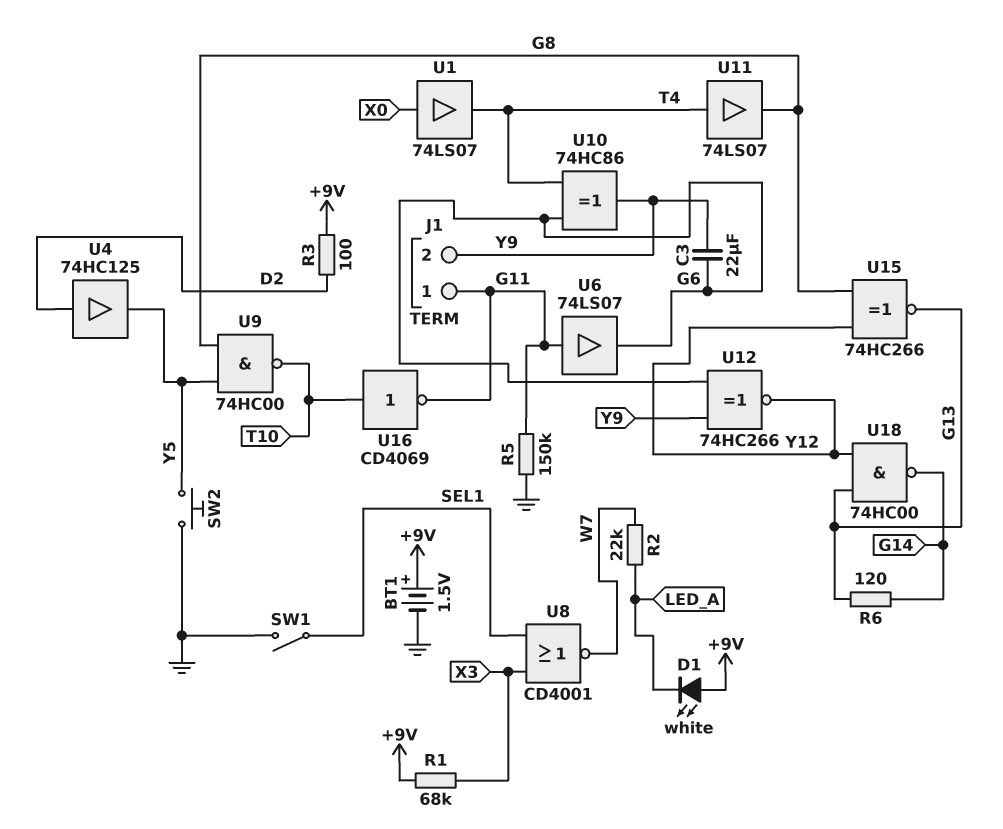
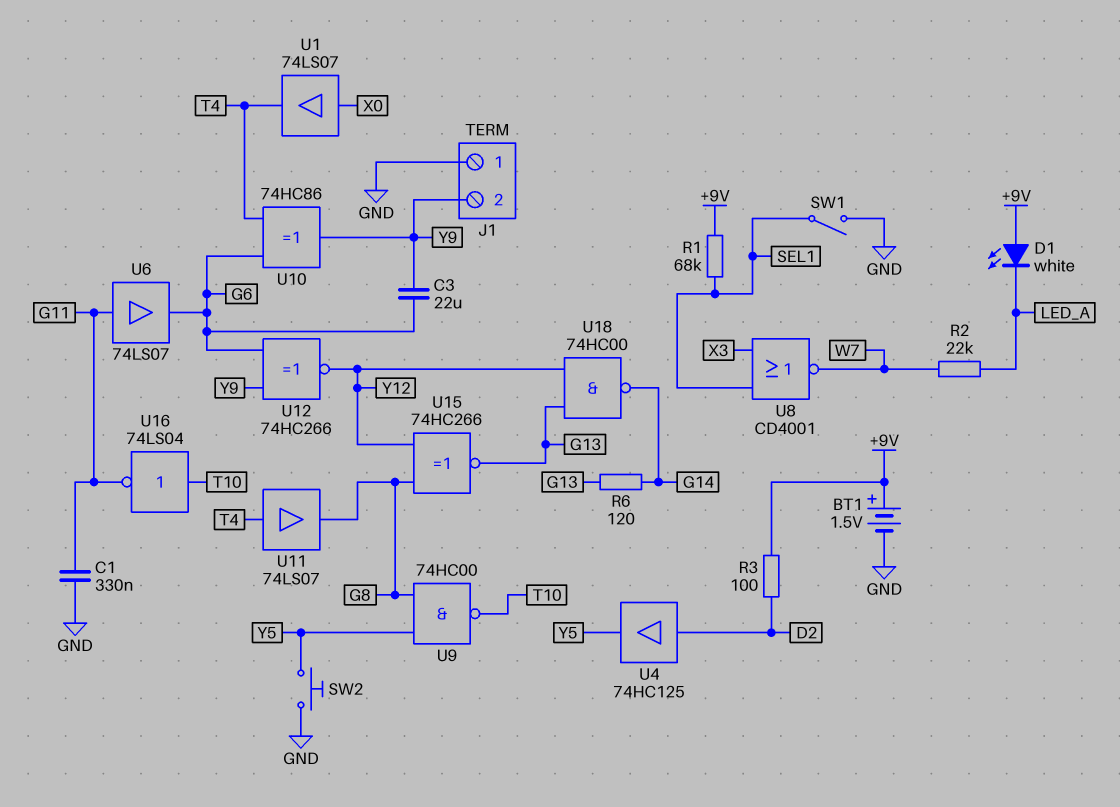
C1: none -> 330nF (G11, GND)
J1 pin 1: G11 -> GND
R1: 68k (+9V, X3) -> 68k (+9V, SEL1)
R5: 150k (G11, GND) -> none
U16: NOT CD4069 (in T10, out G11) -> NOT 74LS04 (in T10, out G11)

